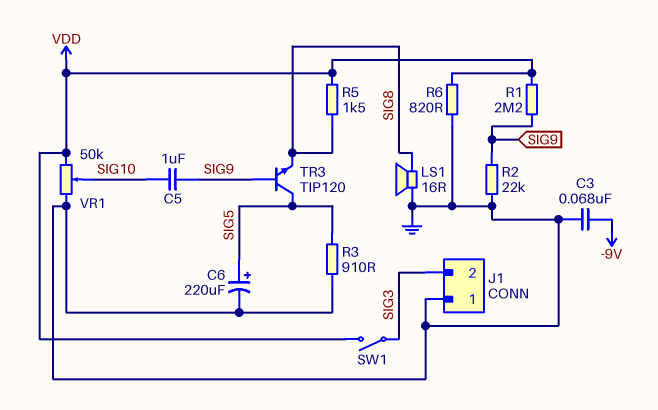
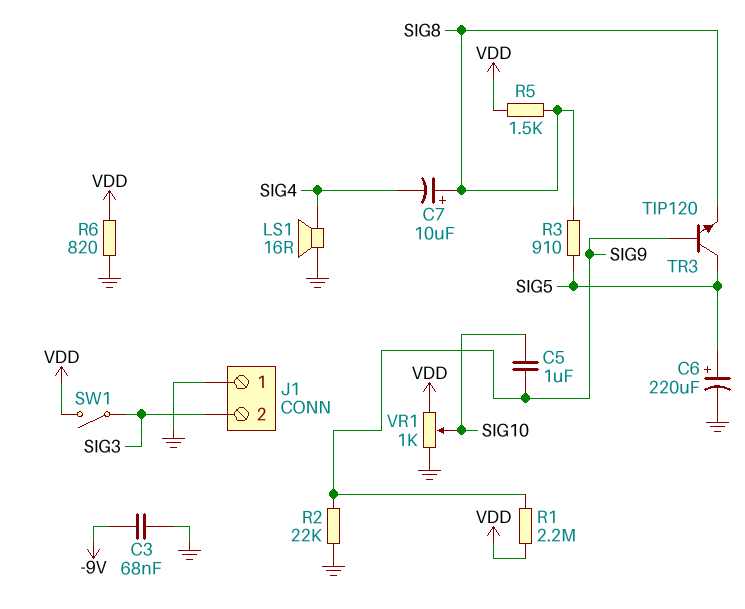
C7: none -> 10uF (plus SIG8, minus SIG4)
LS1: speaker 16R (GND, SIG8) -> speaker 16R (GND, SIG4)
R3: 910 (GND, SIG5) -> 910 (SIG5, SIG8)
VR1: 50k (GND, VDD, wiper SIG10) -> 1k (GND, VDD, wiper SIG10)

